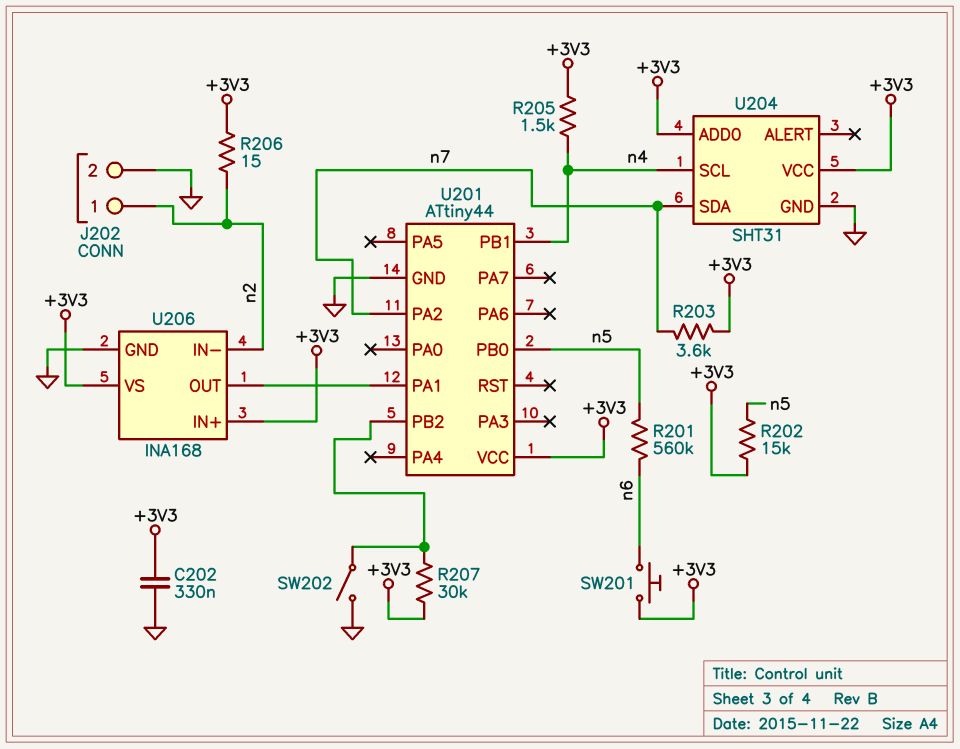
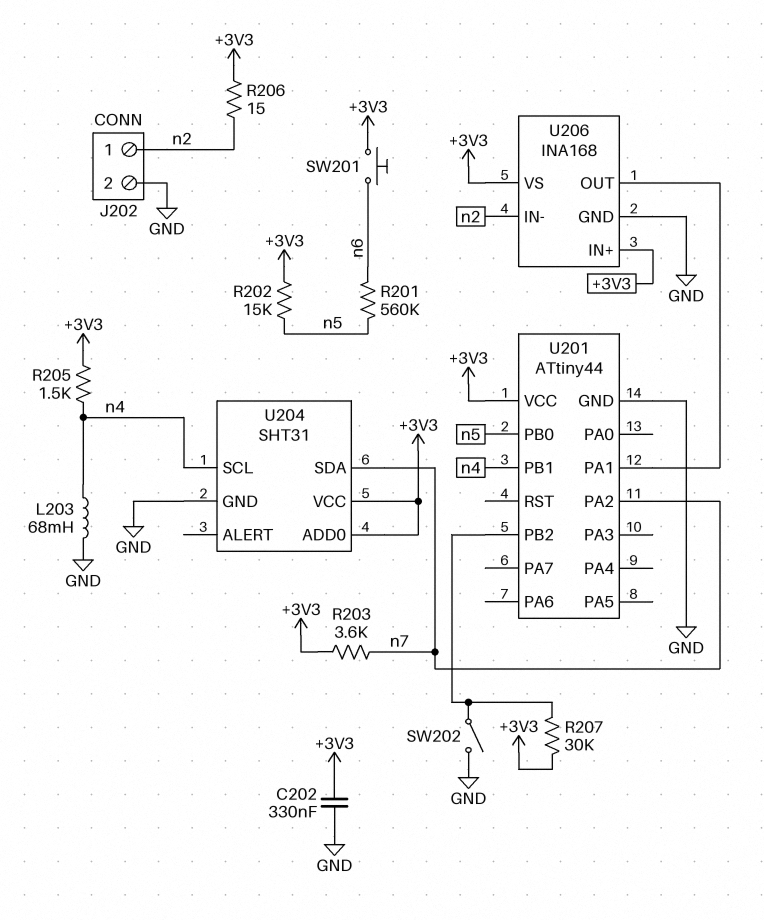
L203: none -> 68mH (GND, n4)

